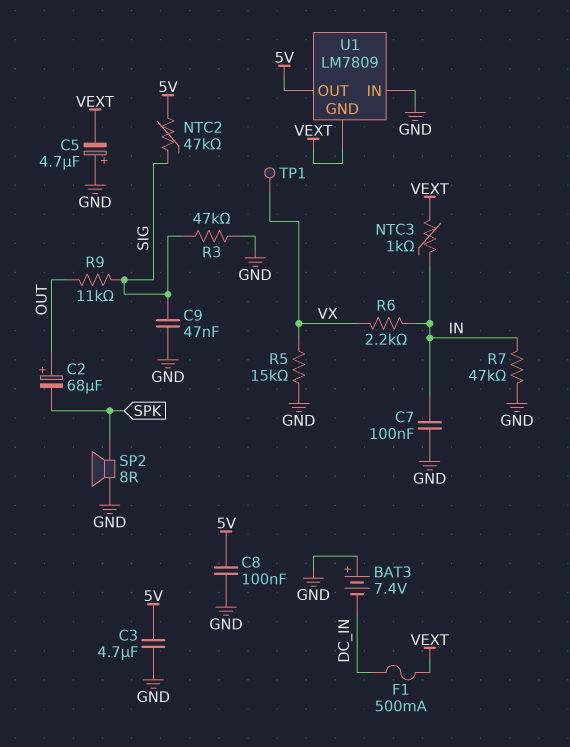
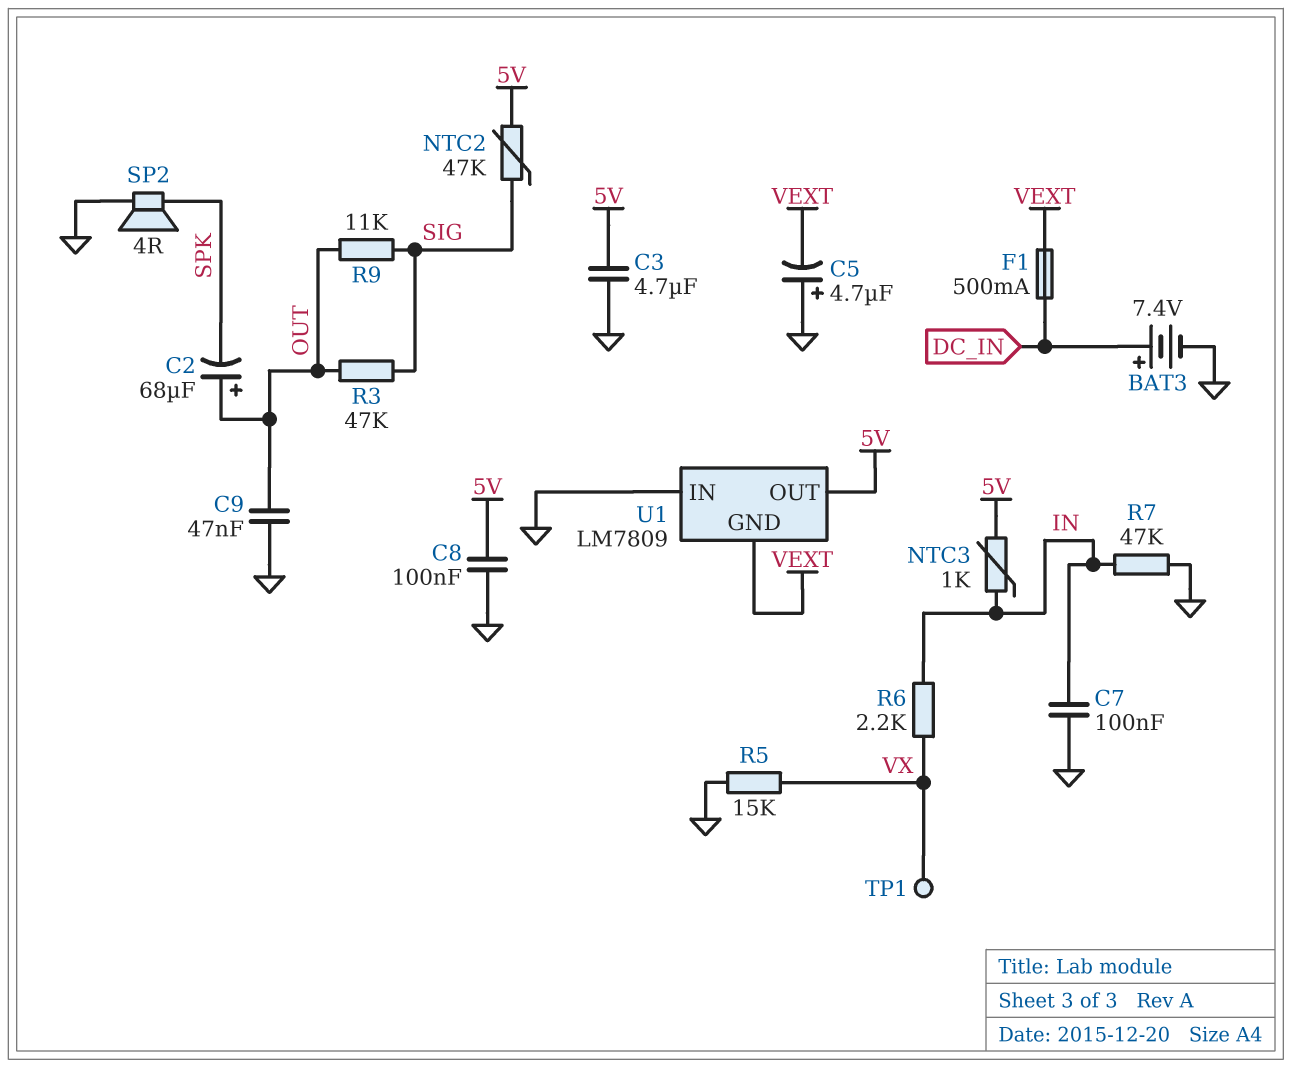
BAT3: 7.4V (plus GND, minus DC_IN) -> 7.4V (plus DC_IN, minus GND)
C9: 47nF (GND, SIG) -> 47nF (GND, OUT)
NTC3: 1k (IN, VEXT) -> 1k (5V, IN)
R3: 47k (GND, SIG) -> 47k (OUT, SIG)
SP2: speaker 8R (GND, SPK) -> speaker 4R (GND, SPK)

